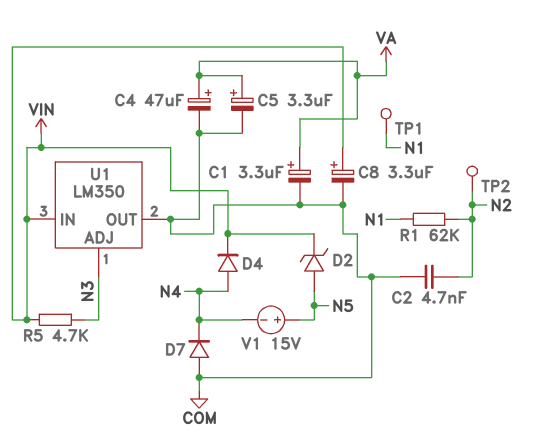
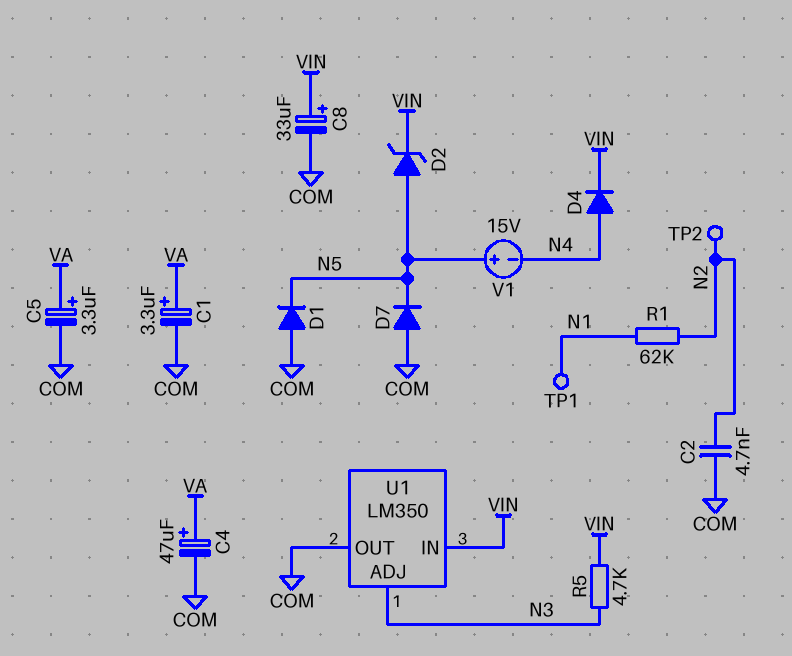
C8: 3.3uF (plus VIN, minus COM) -> 33uF (plus VIN, minus COM)
D1: none -> diode (A COM, K N5)
D7: diode (A COM, K N4) -> diode (A COM, K N5)

